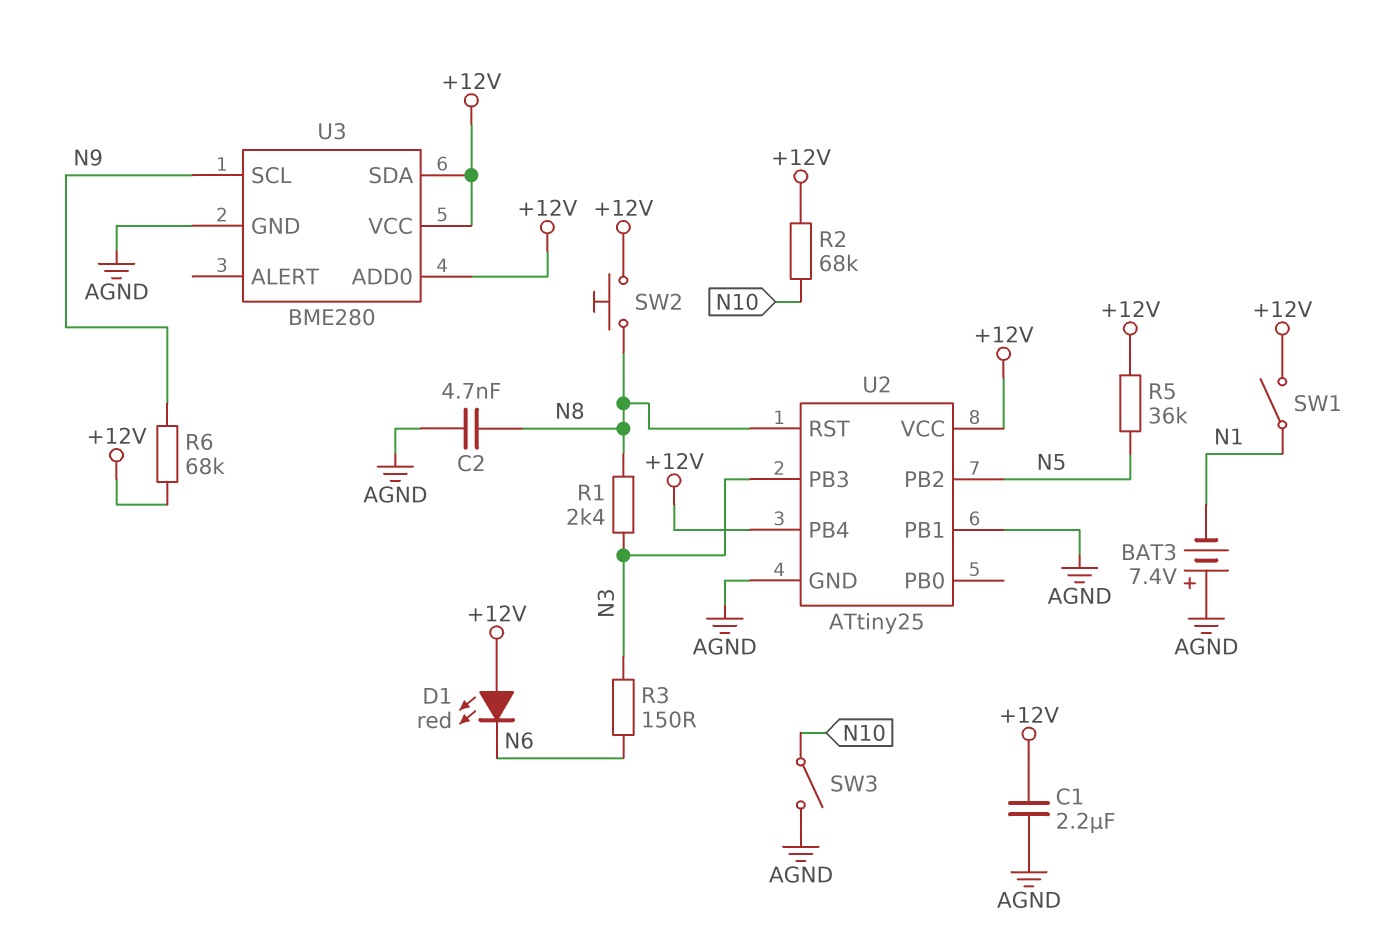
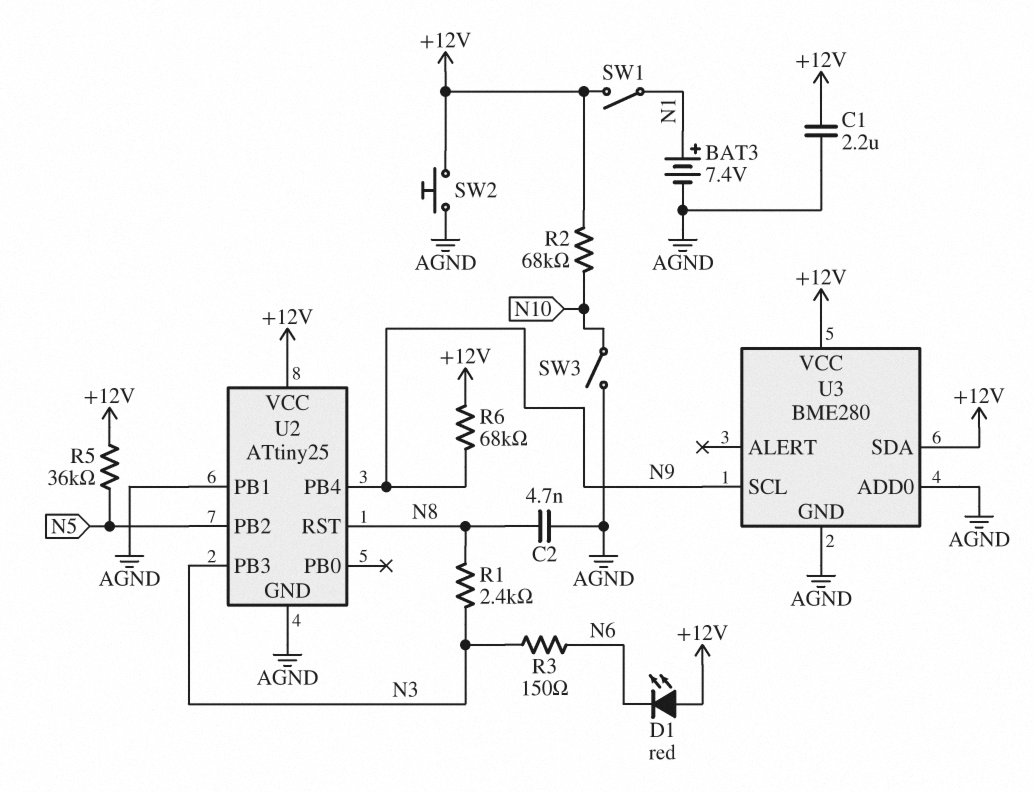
BAT3: 7.4V (plus AGND, minus N1) -> 7.4V (plus N1, minus AGND)
SW2: button (+12V, N8) -> button (+12V, AGND)
U2 pin PB4: +12V -> N9
U3 pin ADD0: +12V -> AGND

